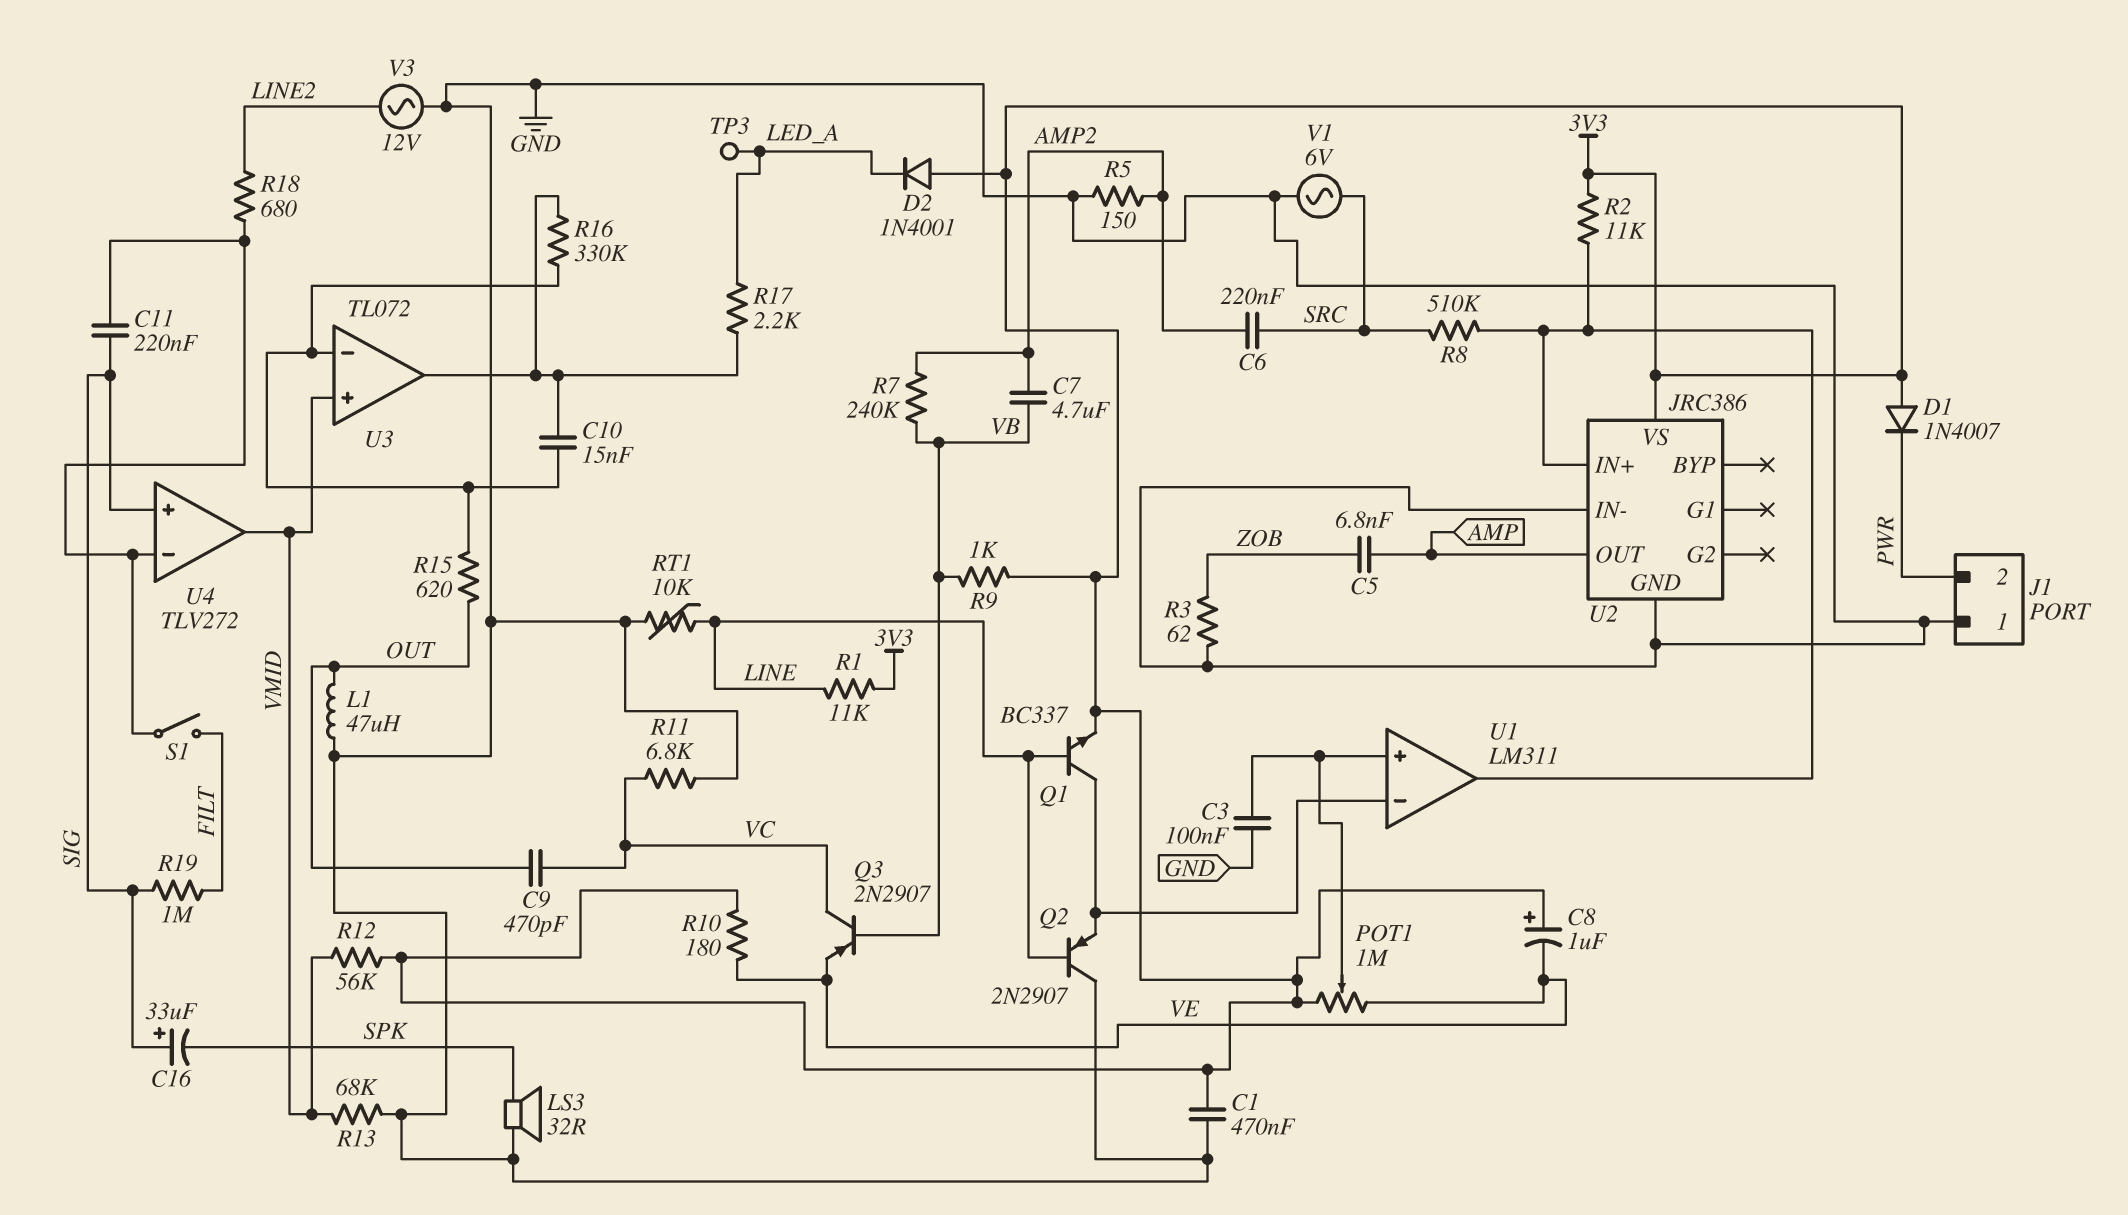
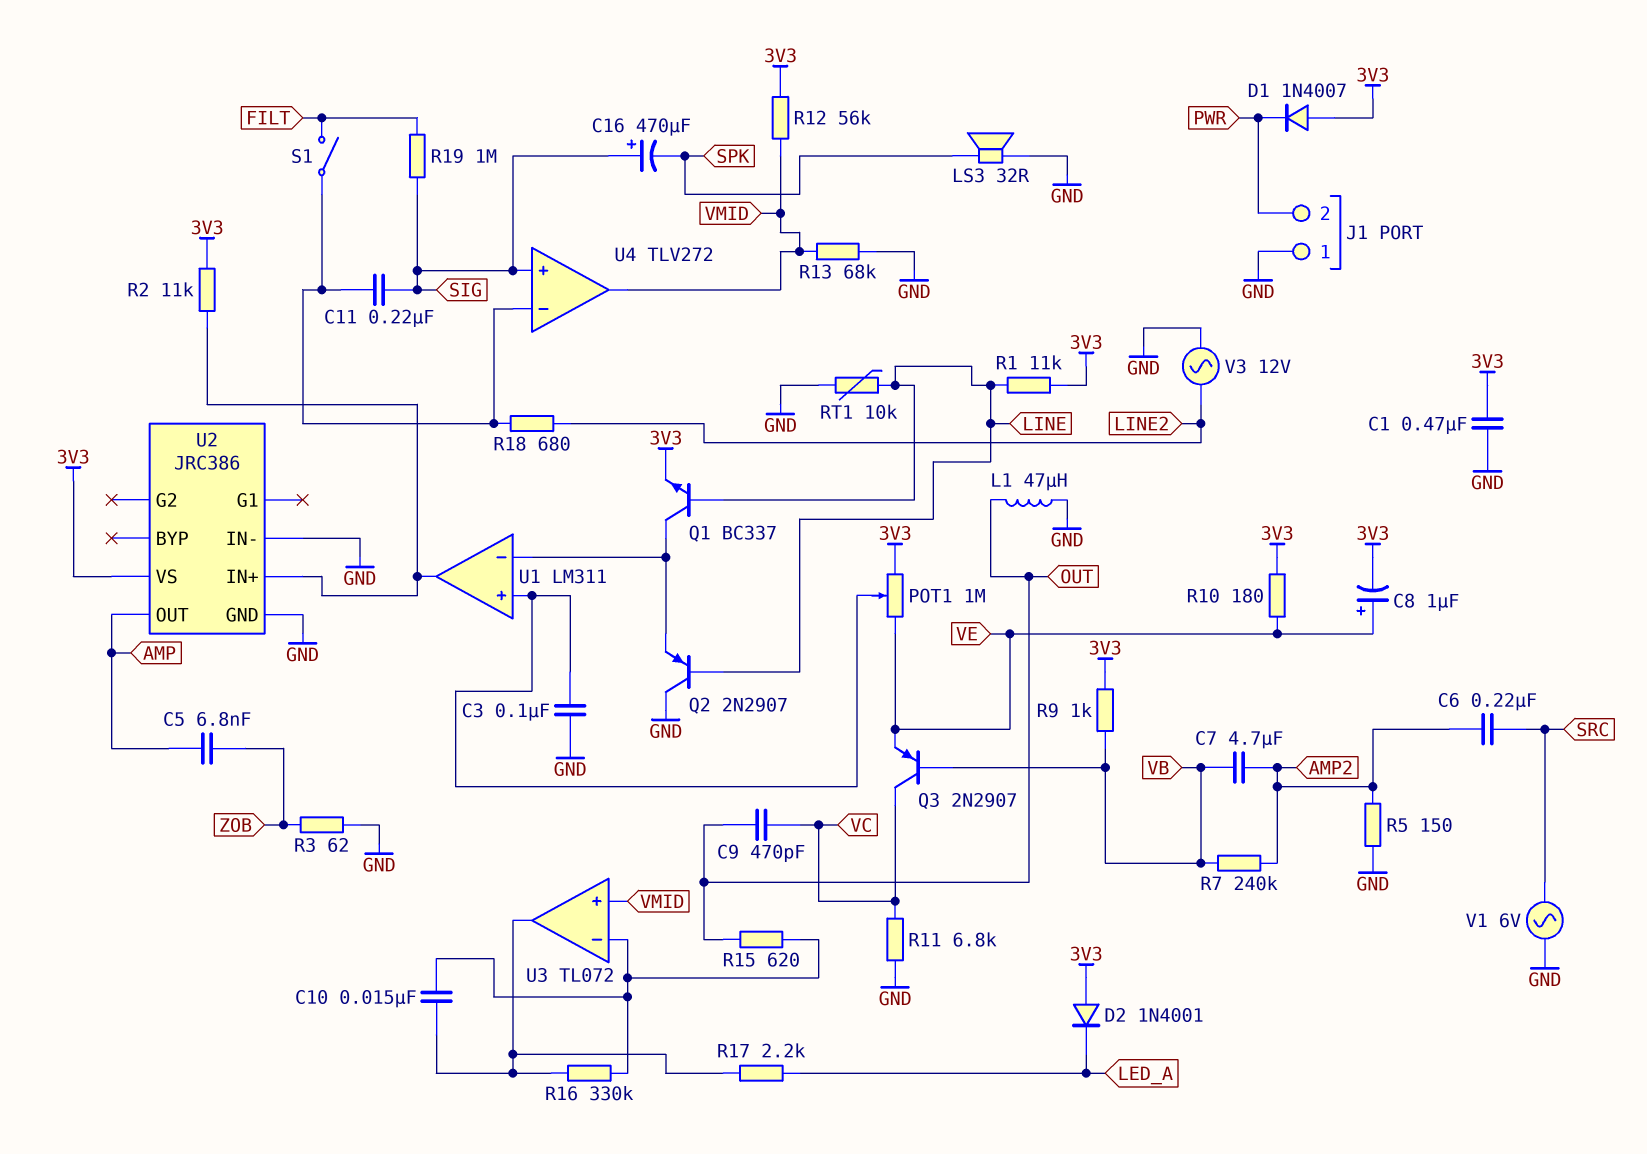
C8: 1uF (plus 3V3, minus VE) -> 1uF (plus VE, minus 3V3)
C16: 33uF (plus SIG, minus SPK) -> 470uF (plus SIG, minus SPK)
R8: 510k (SRC, U1/out) -> none
TP3: test point (LED_A) -> none

